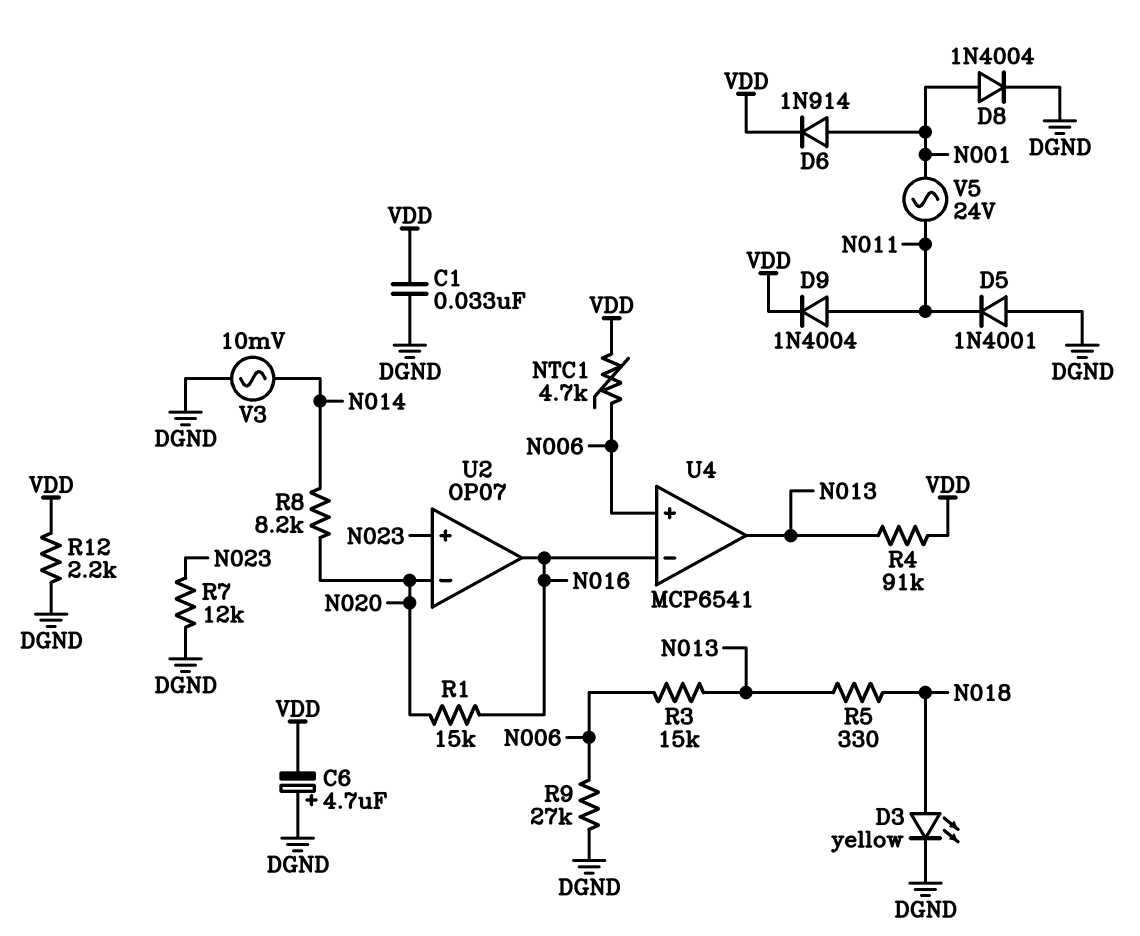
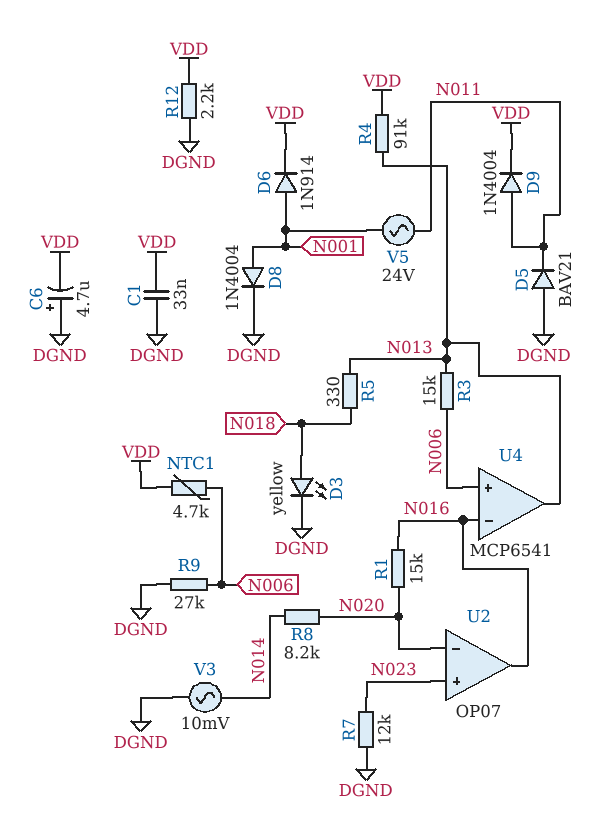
D5: diode 1N4001 (A DGND, K N011) -> diode BAV21 (A DGND, K N011)

